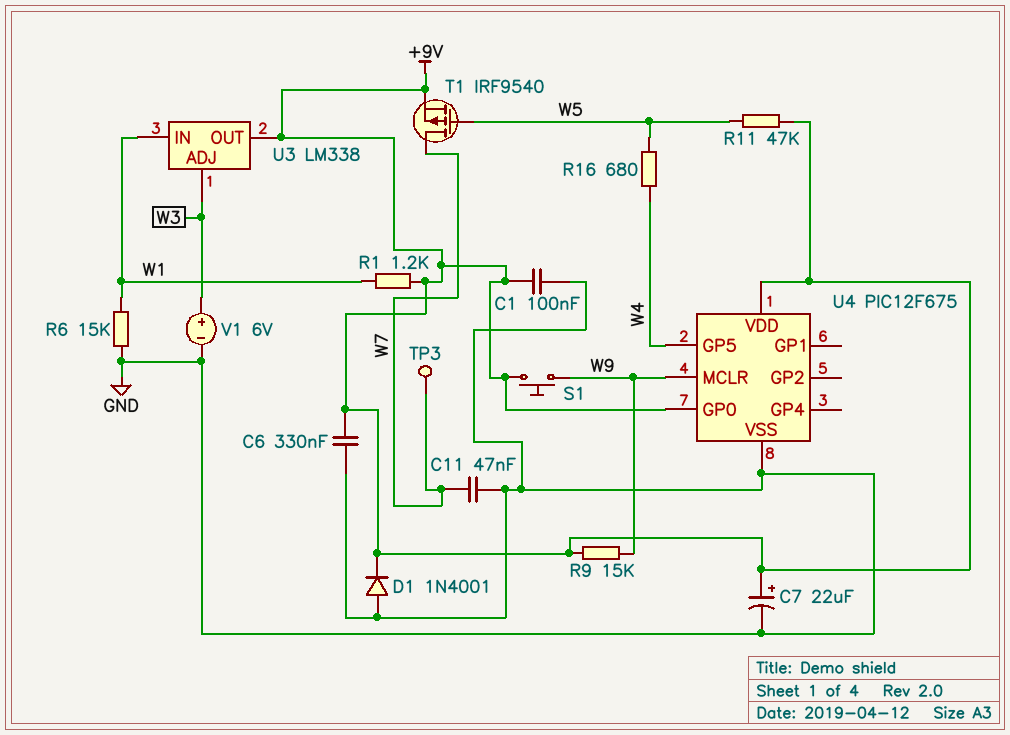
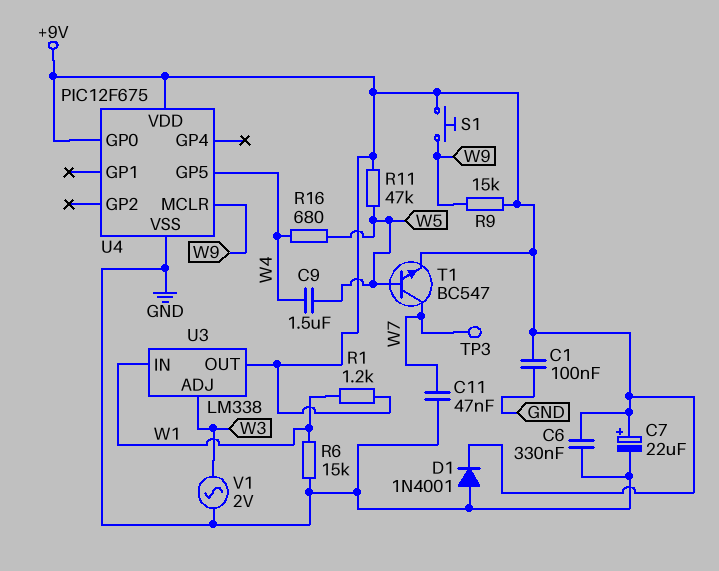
C9: none -> 1.5uF (W4, W5)
T1: PMOS IRF9540 (G W5, D W7, S +9V) -> NPN BC547 (B W5, C W7, E +9V)
V1: 6V (plus W3, minus GND) -> AC 2V (GND, W3)

